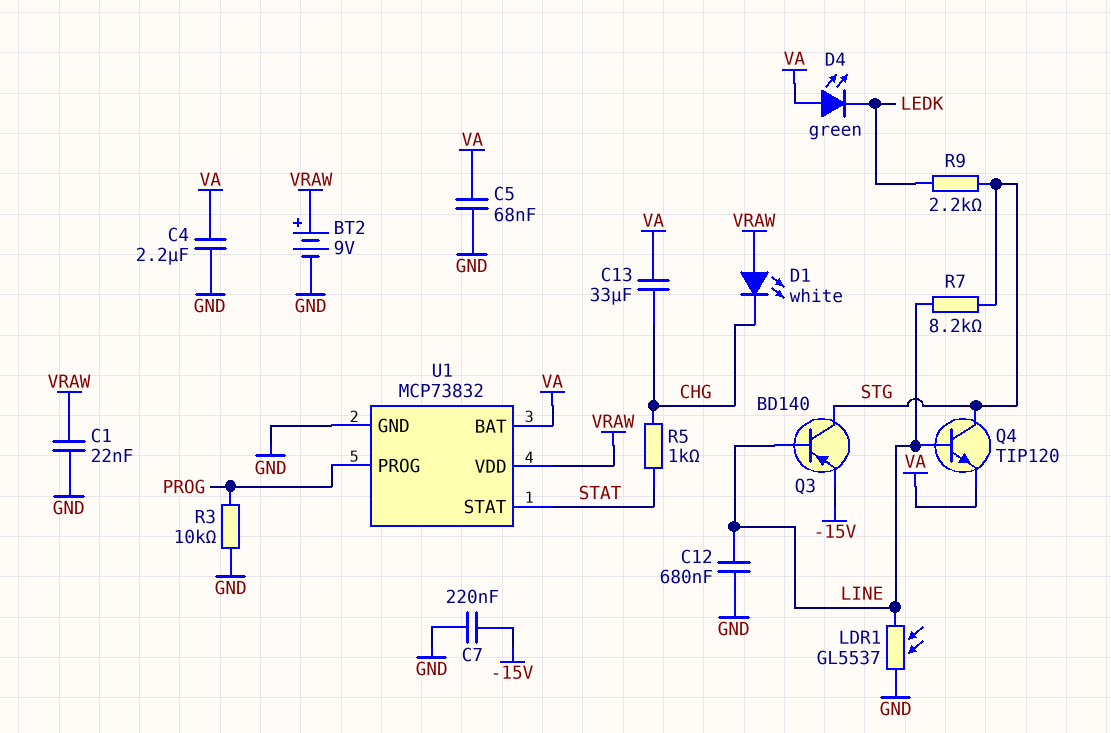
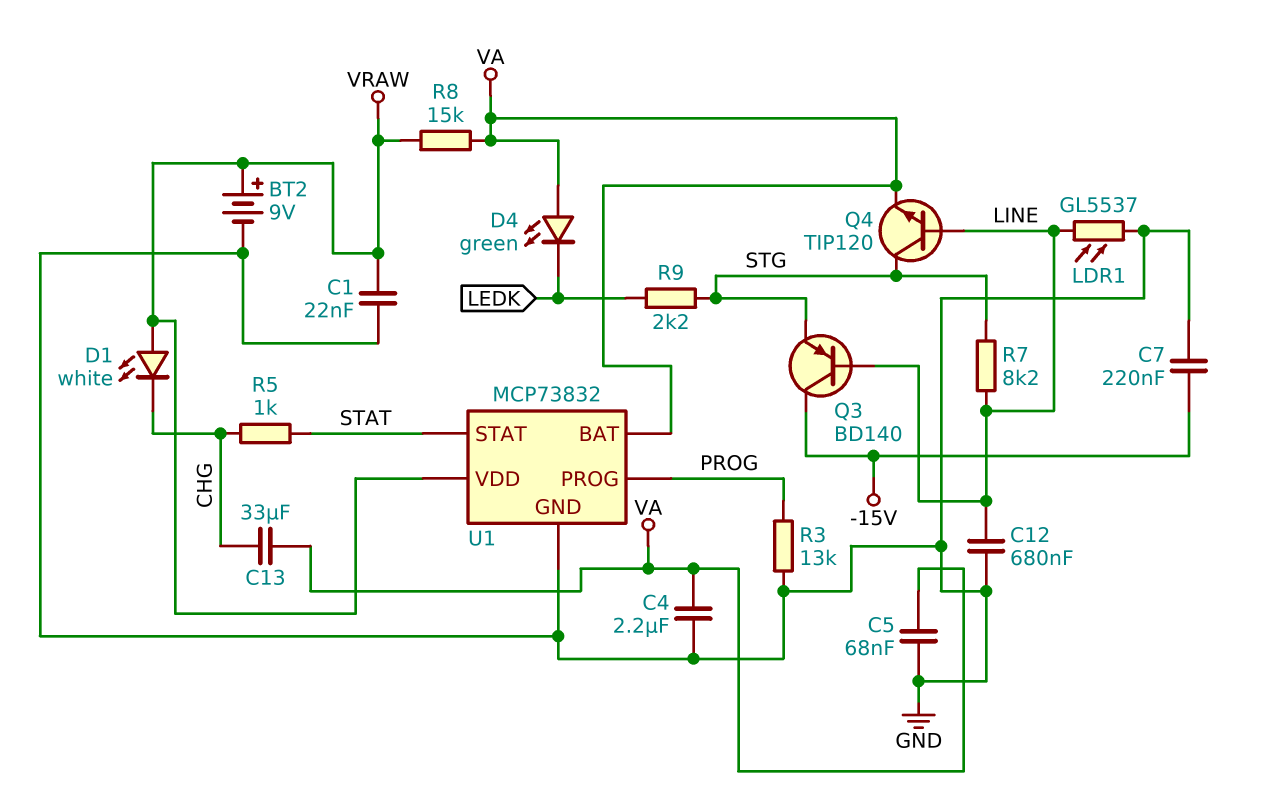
Q3: PNP BD140 (B LINE, C STG, E -15V) -> PNP BD140 (B LINE, C -15V, E STG)
R3: 10k (GND, PROG) -> 13k (GND, PROG)
R8: none -> 15k (VA, VRAW)

